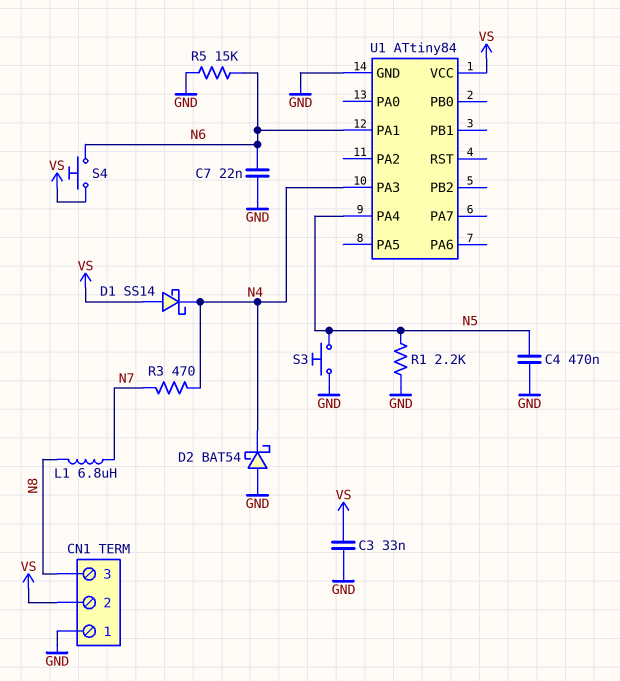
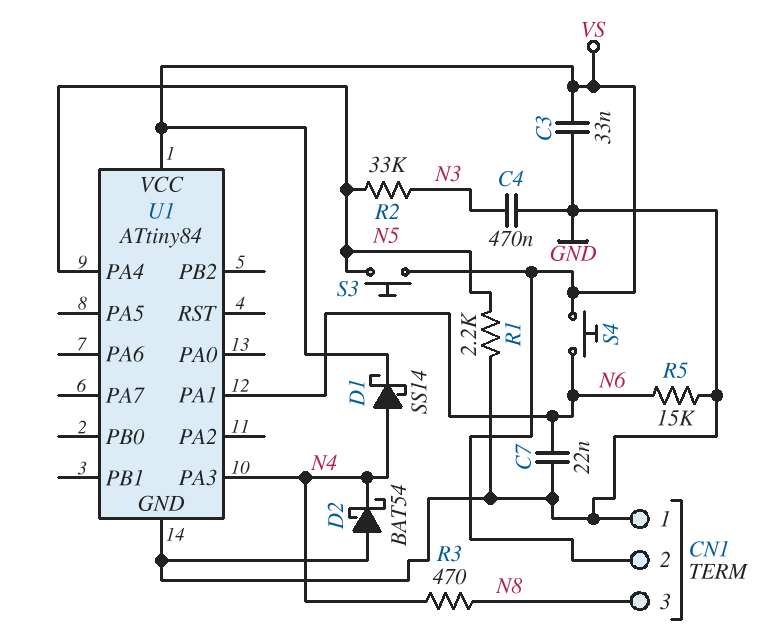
C4: 470nF (GND, N5) -> 470nF (GND, N3)
D1: schottky SS14 (A VS, K N4) -> schottky SS14 (A N4, K VS)
L1: 6.8uH (N7, N8) -> none
R2: none -> 33k (N3, N5)
R3: 470 (N4, N7) -> 470 (N4, N8)
S3: button (GND, N5) -> button (N5, VS)

